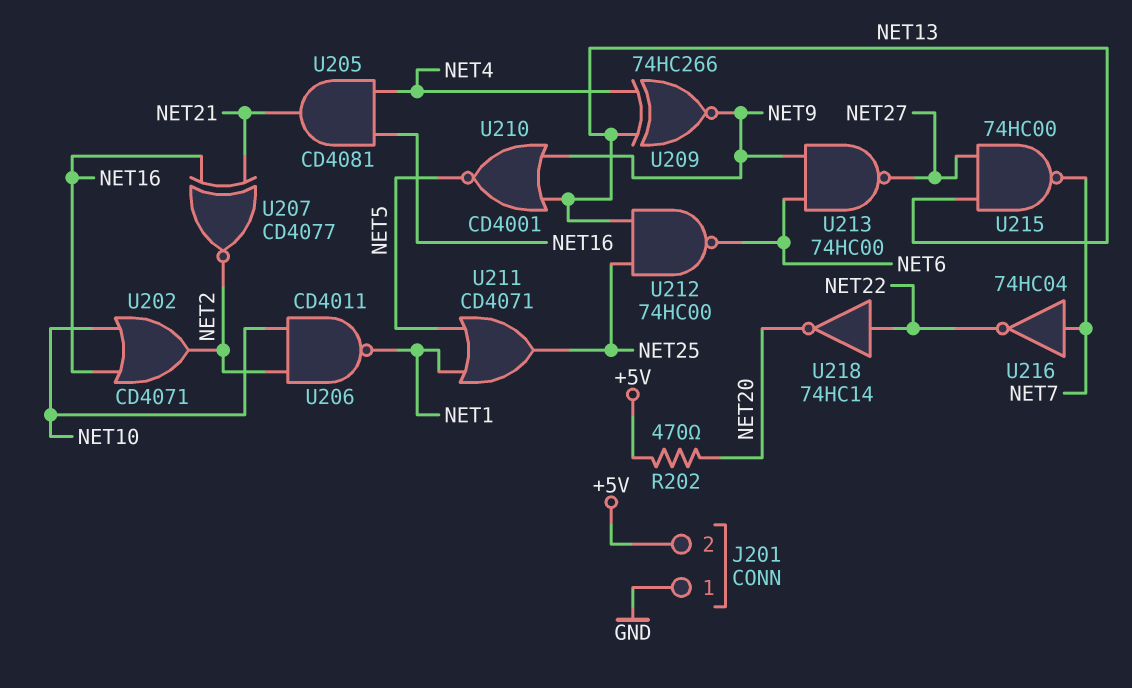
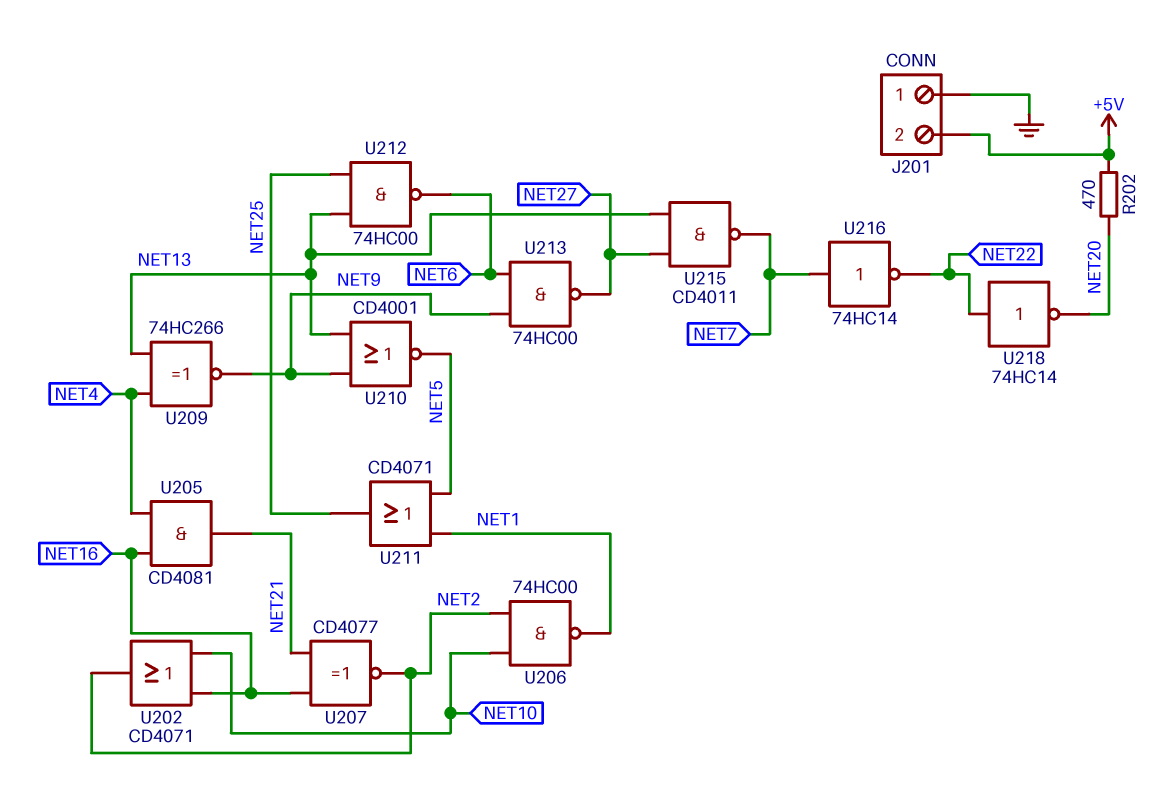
U206: NAND CD4011 (in NET2, in NET10, out NET1) -> NAND 74HC00 (in NET2, in NET10, out NET1)
U215: NAND 74HC00 (in NET13, in NET27, out NET7) -> NAND CD4011 (in NET13, in NET27, out NET7)
U216: NOT 74HC04 (in NET7, out NET22) -> NOT 74HC14 (in NET7, out NET22)

